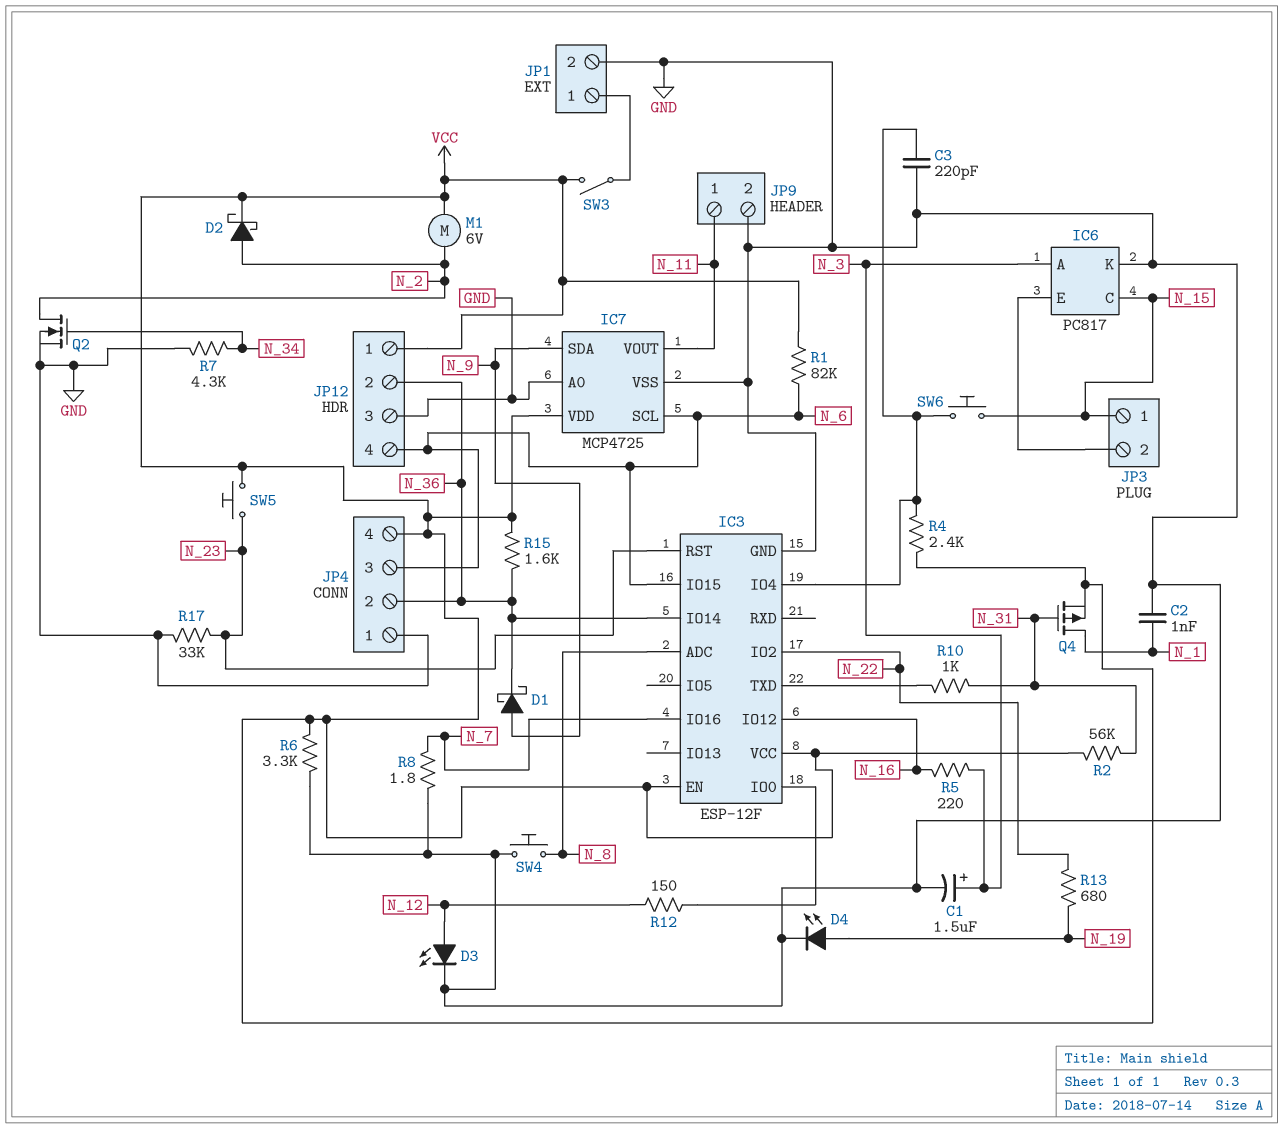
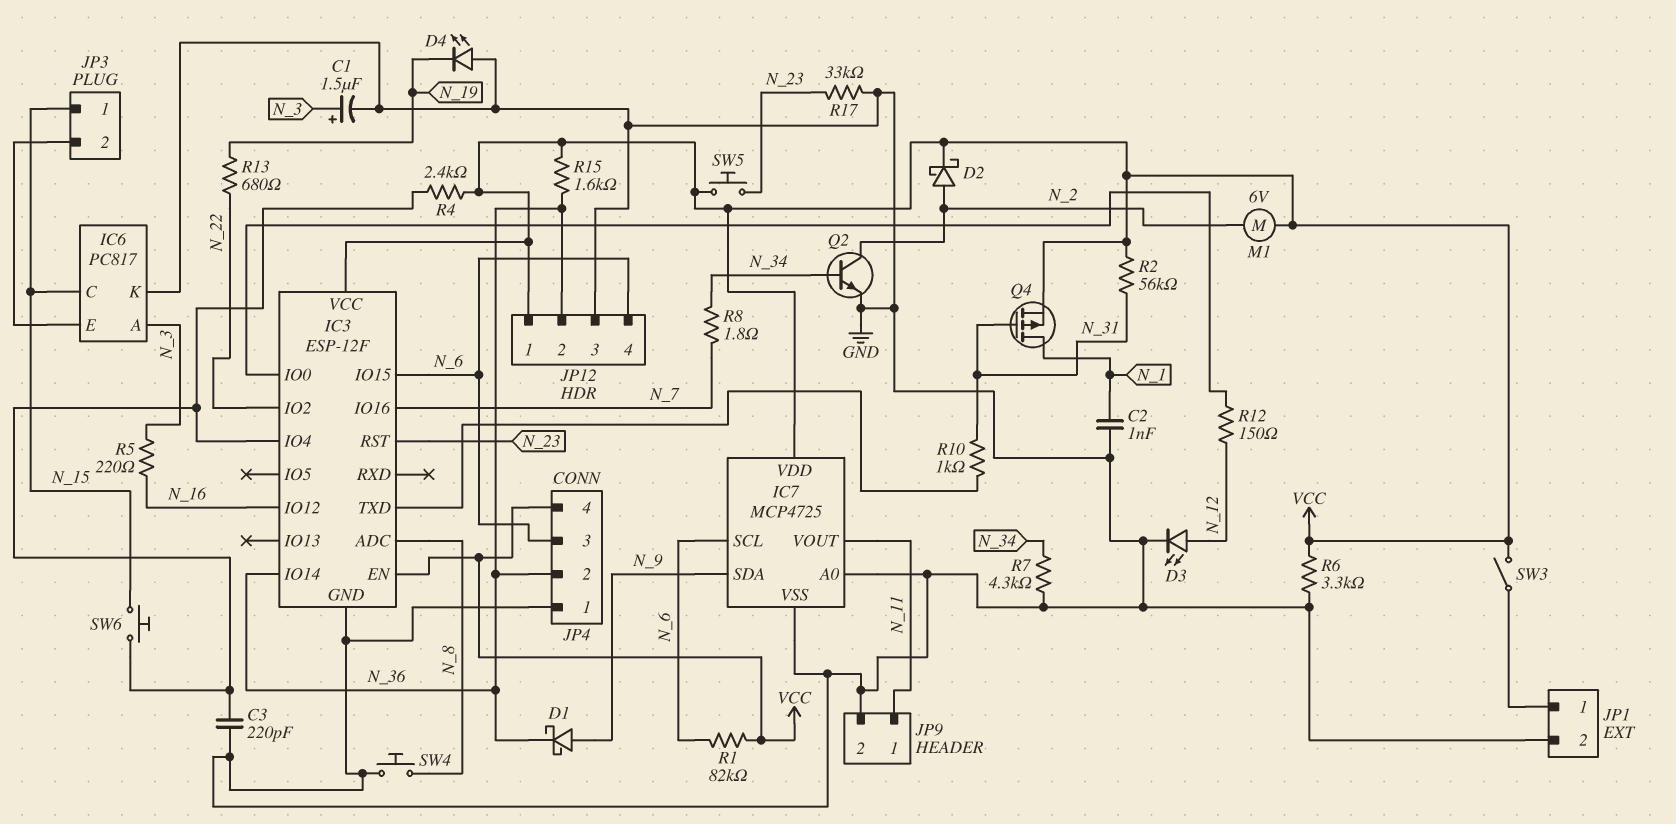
D4: LED (A N_19, K GND) -> LED (A GND, K N_19)
Q2: NMOS (G N_34, D N_2, S GND) -> NPN (B N_34, C N_2, E GND)
R8: 1.8 (GND, N_7) -> 1.8 (N_7, N_34)

